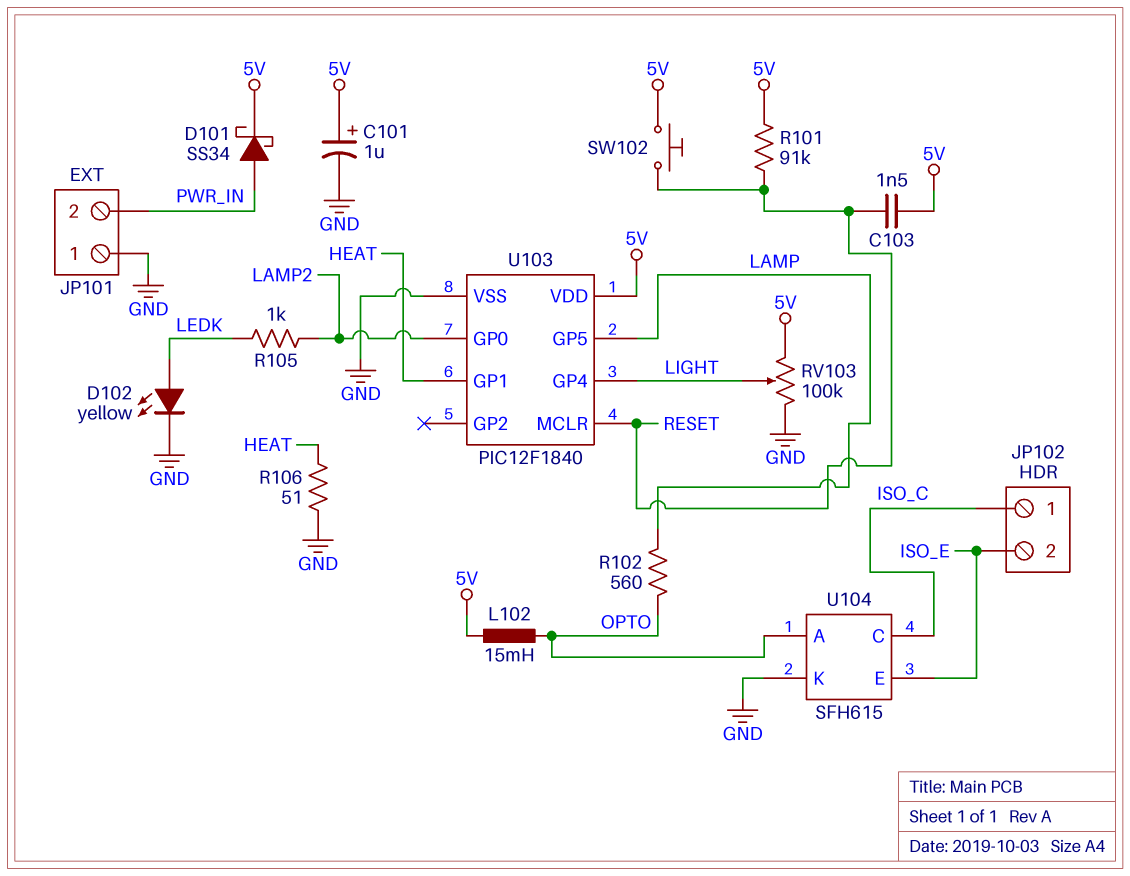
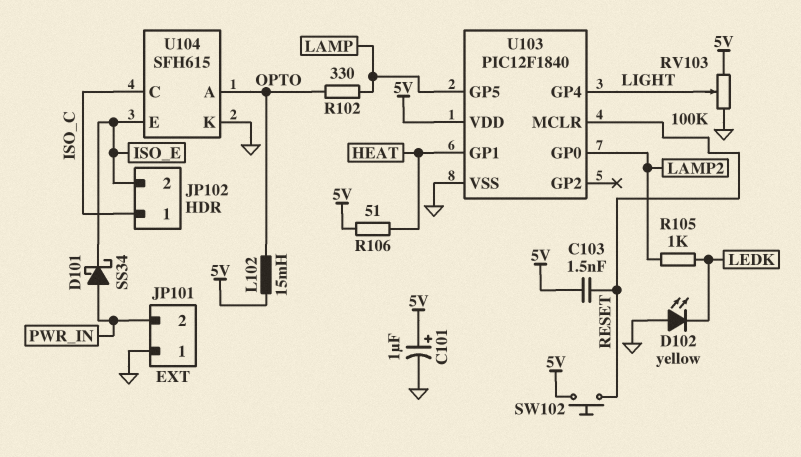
D101: schottky SS34 (A PWR_IN, K 5V) -> schottky SS34 (A PWR_IN, K ISO_E)
D102: LED yellow (A LEDK, K GND) -> LED yellow (A GND, K LEDK)
R101: 91k (5V, RESET) -> none
R102: 560 (LAMP, OPTO) -> 330 (LAMP, OPTO)
R106: 51 (GND, HEAT) -> 51 (5V, HEAT)

